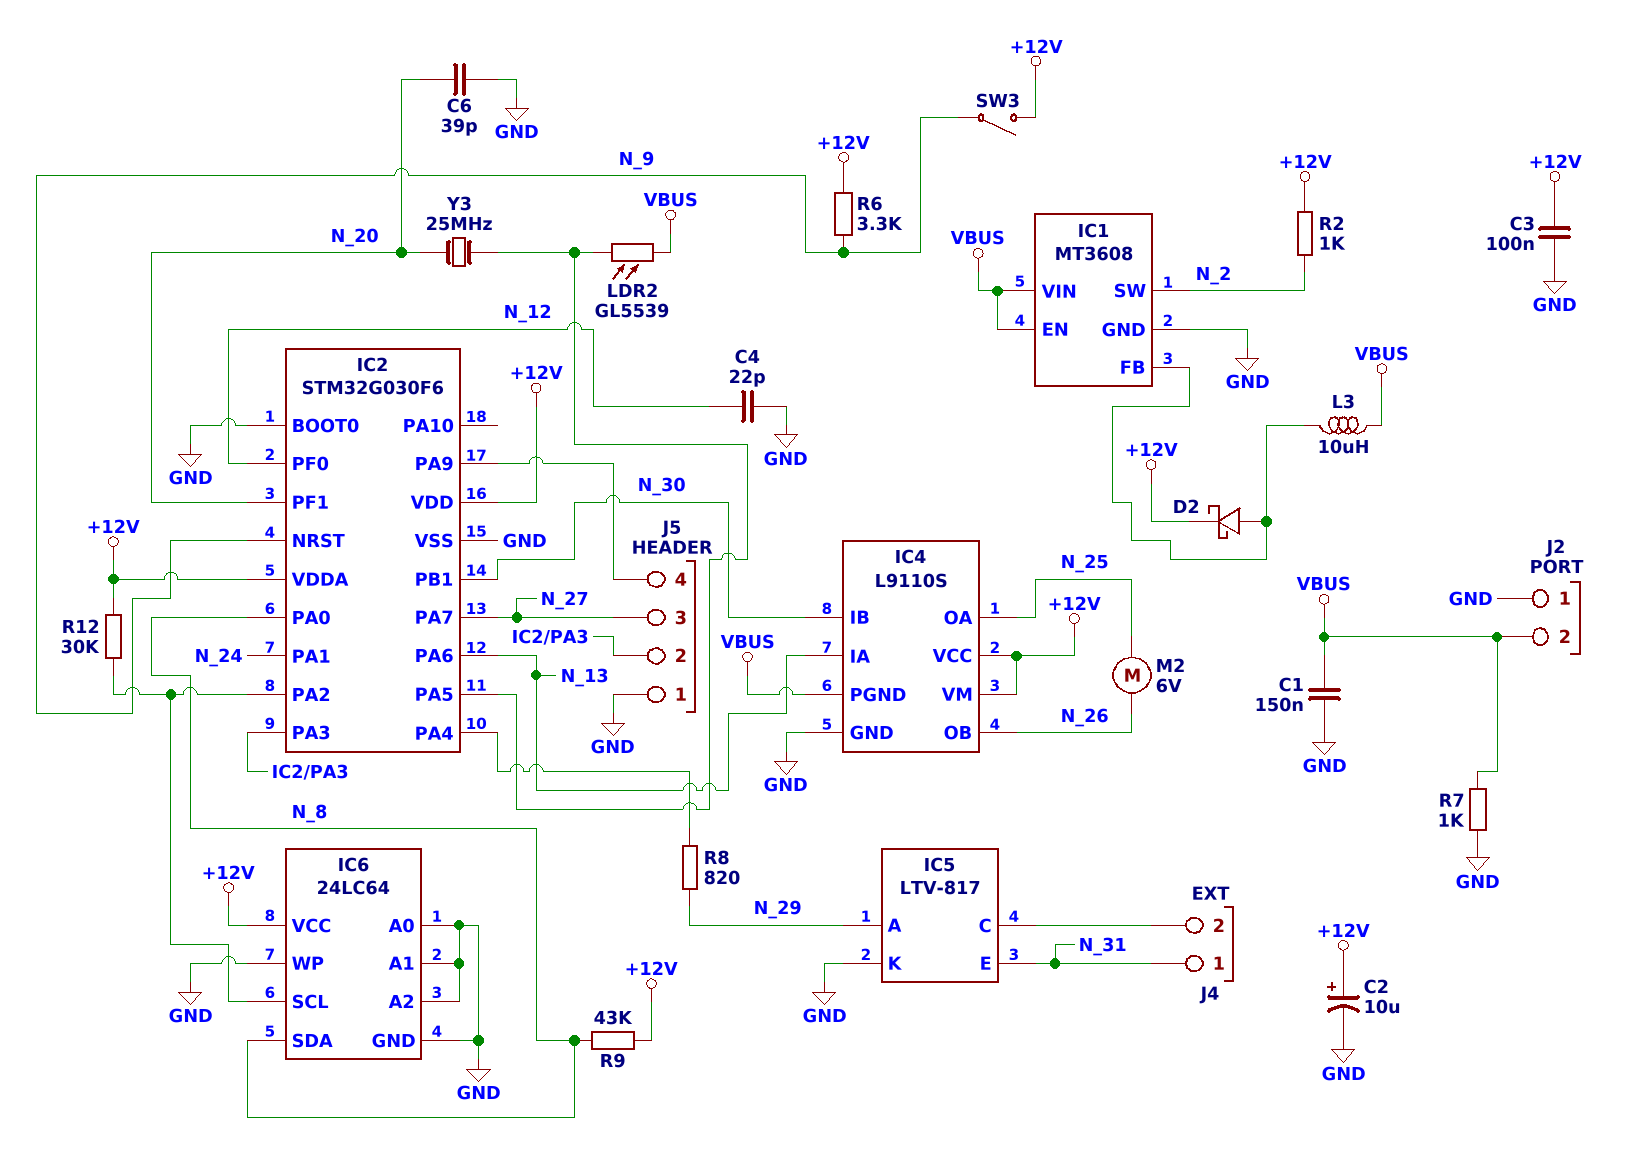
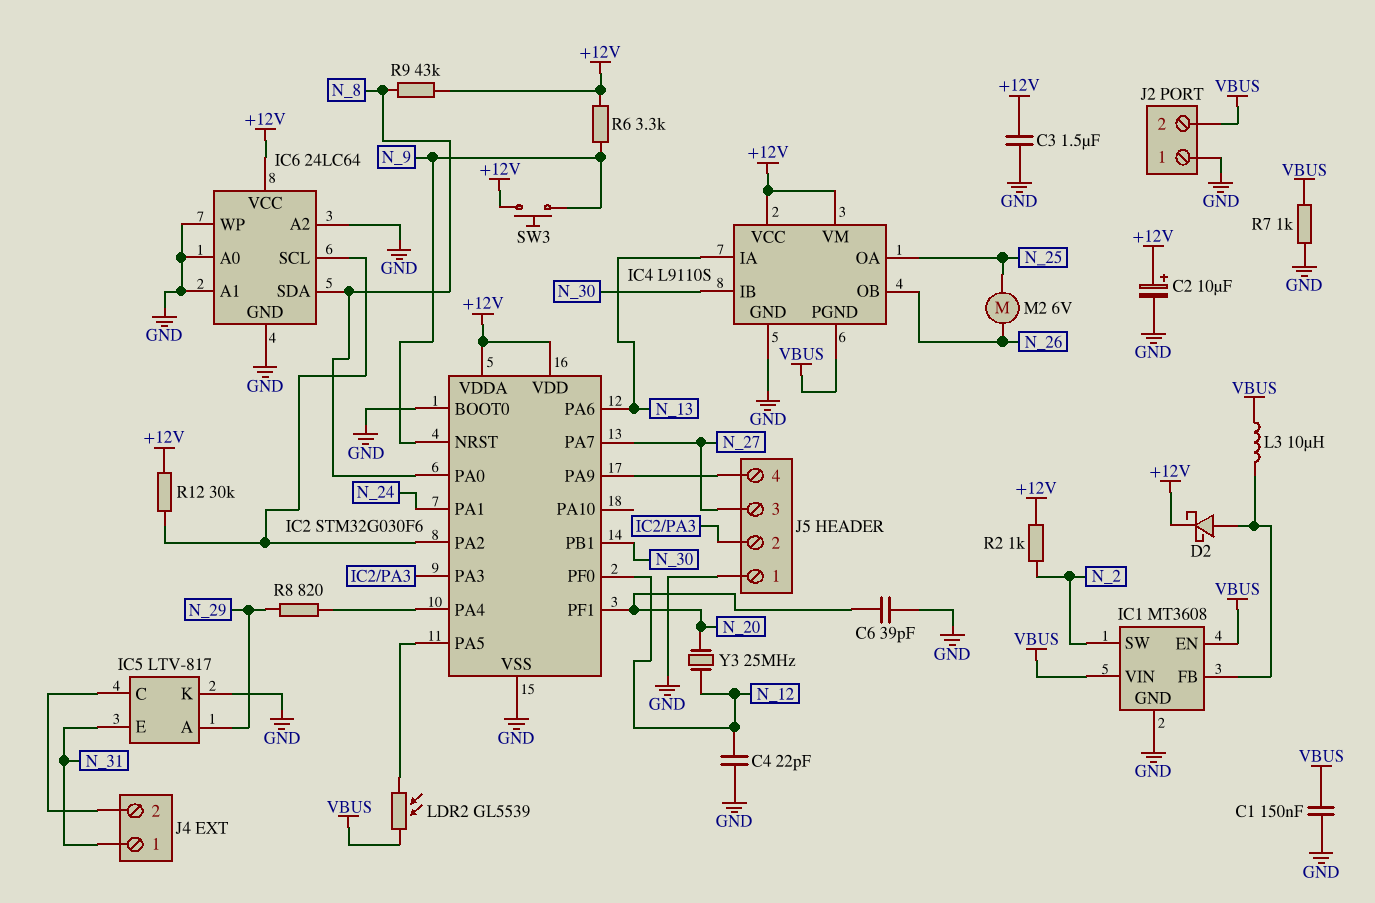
C3: 100nF (+12V, GND) -> 1.5uF (+12V, GND)
SW3: switch (+12V, N_9) -> button (+12V, N_9)
Y3: 25MHz (IC2/PA5, N_20) -> 25MHz (N_12, N_20)

